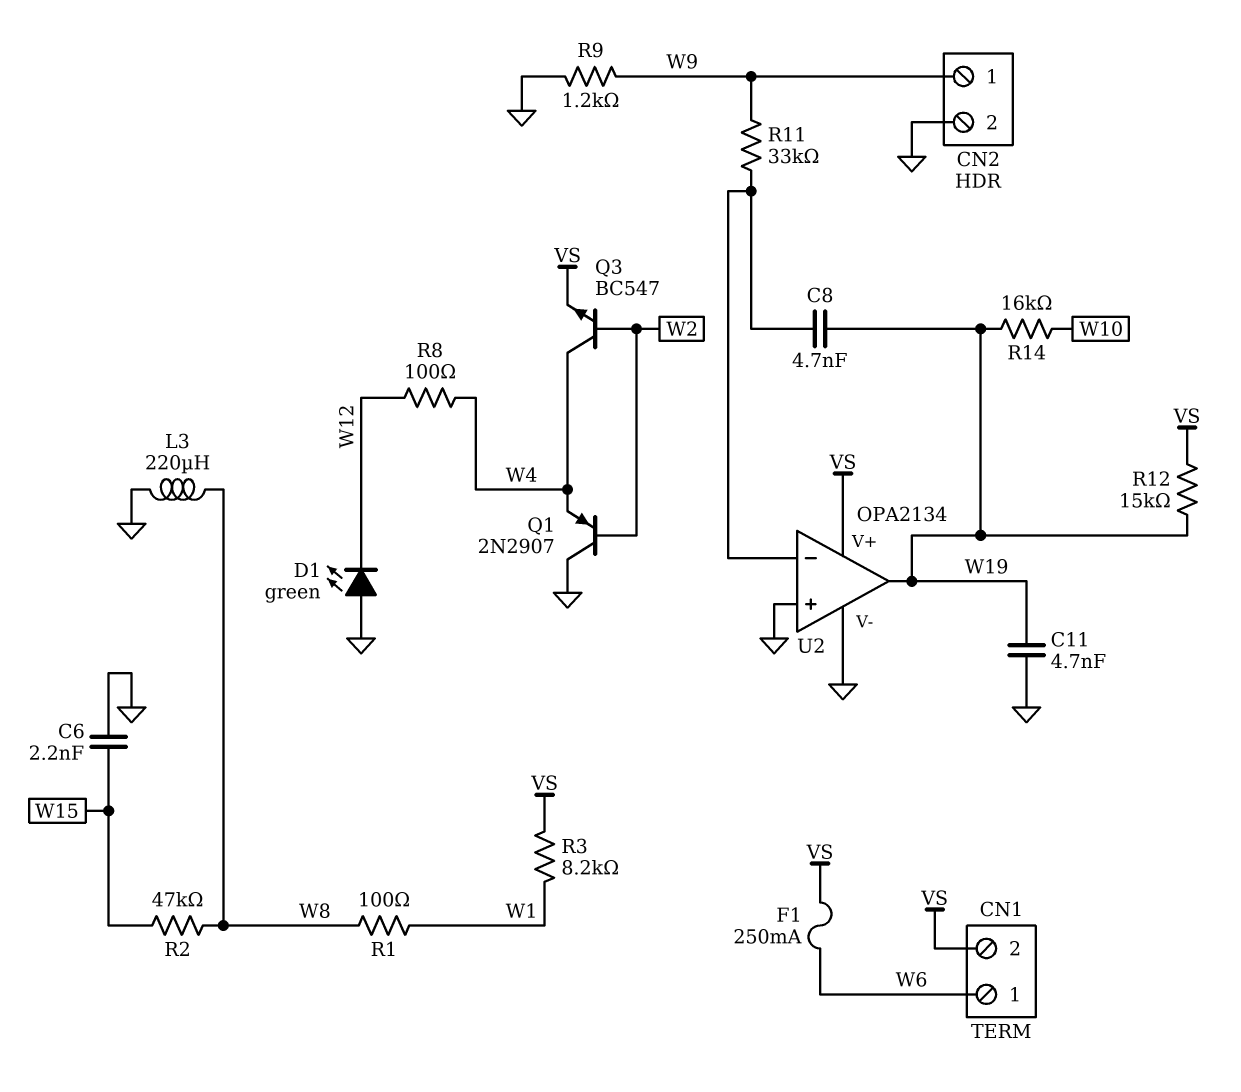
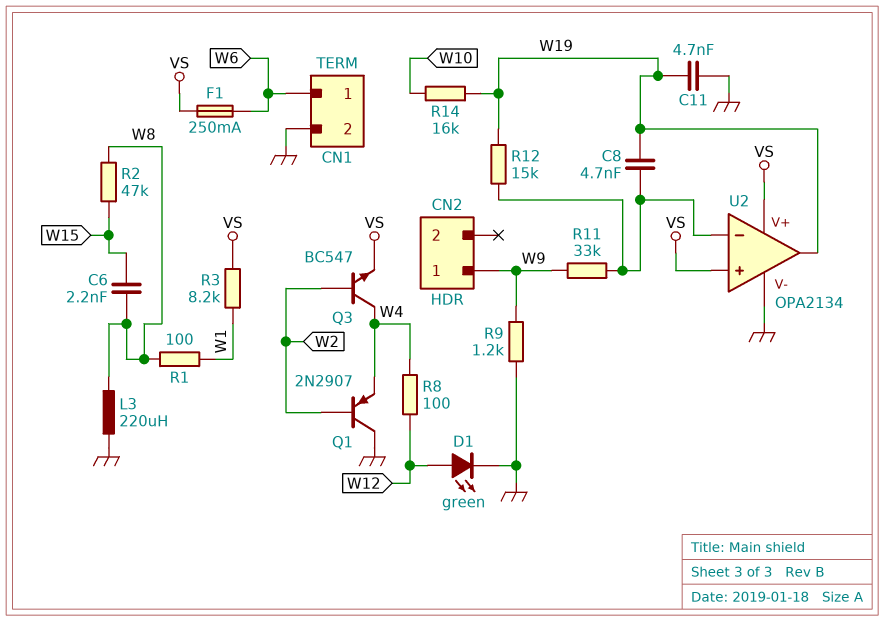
C6: 2.2nF (GND, W15) -> 2.2nF (W8, W15)
CN1 pin 2: VS -> GND
CN2 pin 2: GND -> none
D1: LED green (A GND, K W12) -> LED green (A W12, K GND)
R12: 15k (VS, W19) -> 15k (U2/in-, W19)
U2 pin in+: GND -> VS

